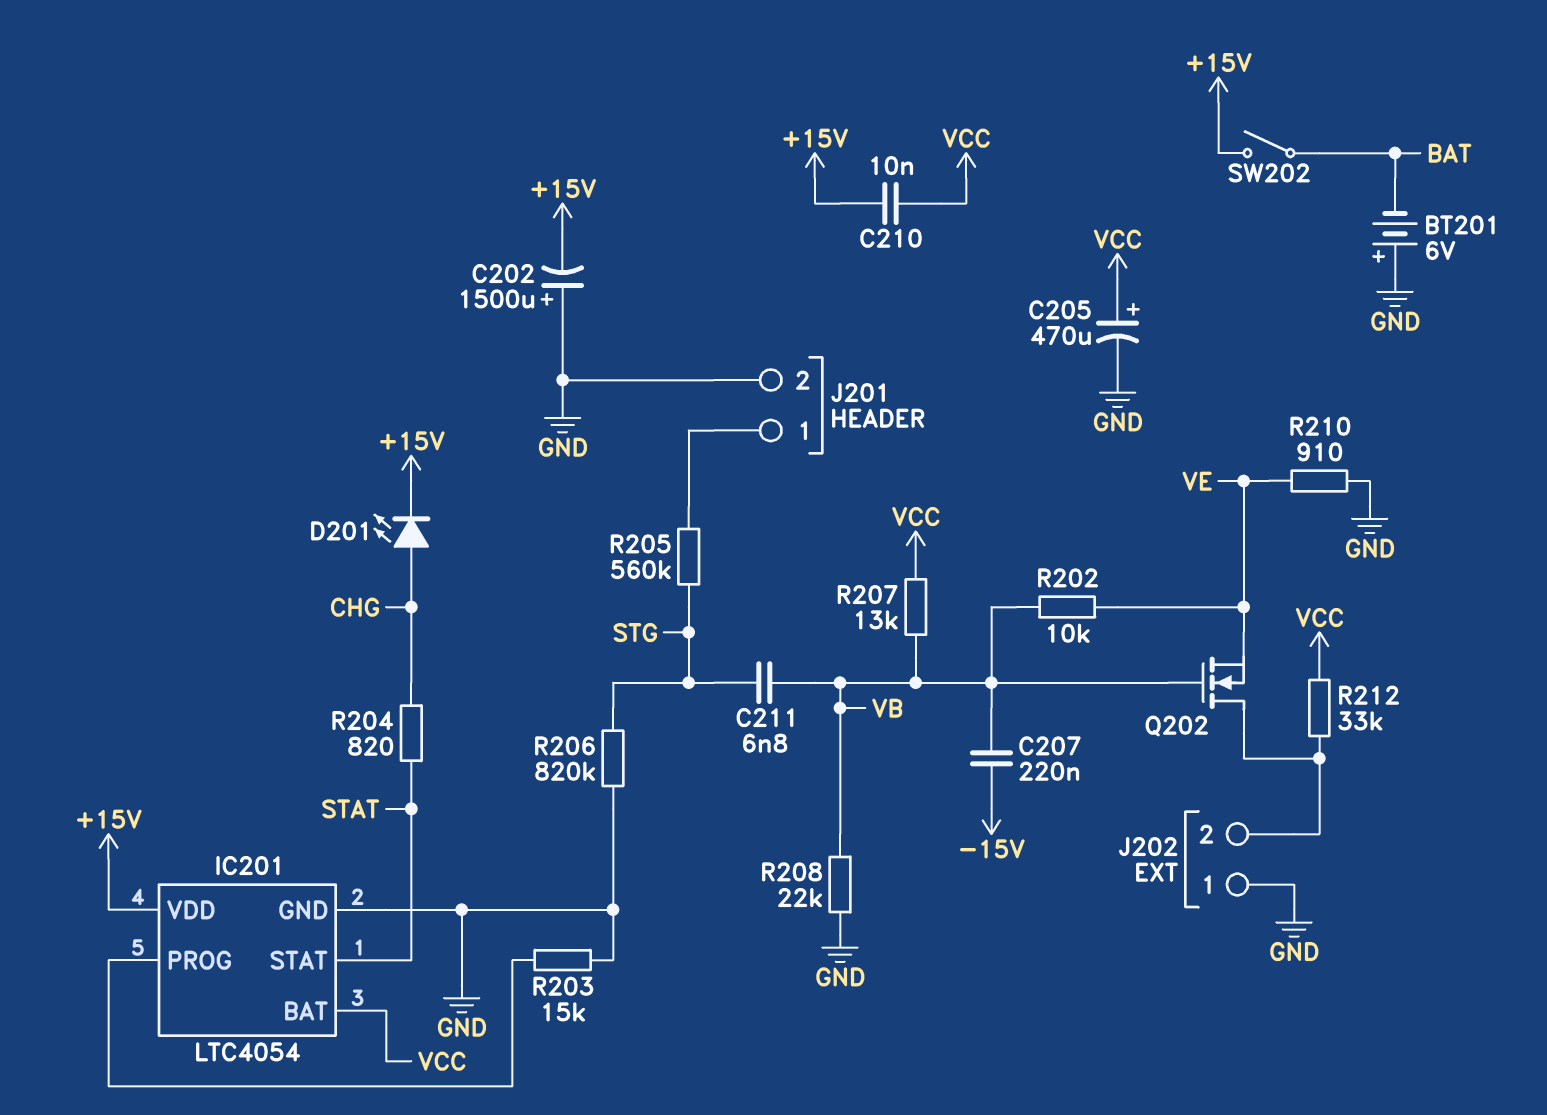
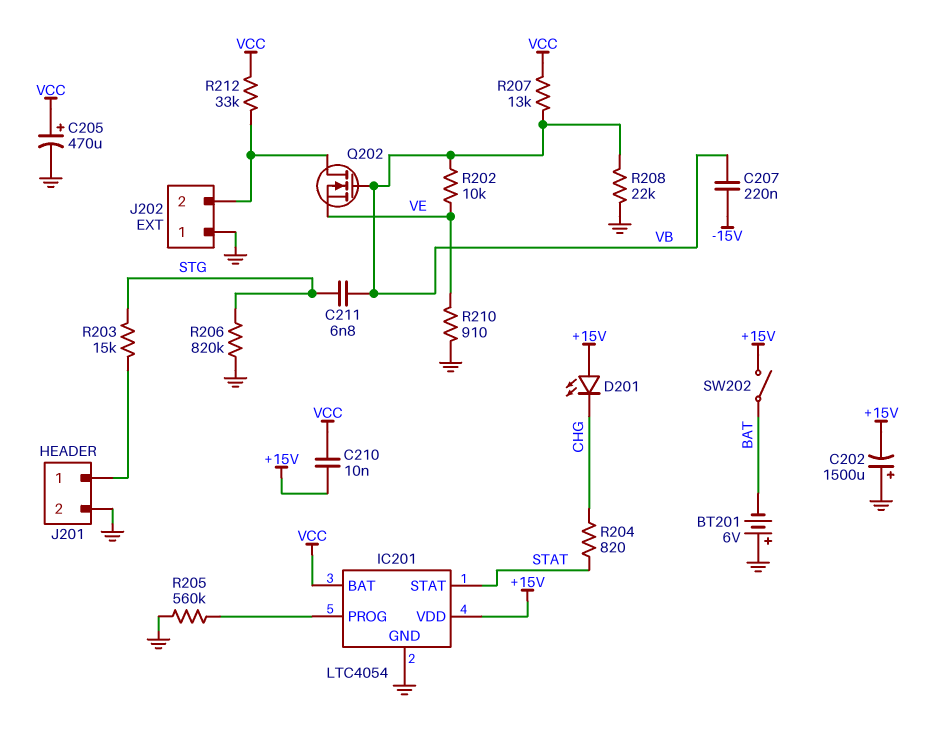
D201: LED (A CHG, K +15V) -> LED (A +15V, K CHG)
R203: 15k (GND, IC201/PROG) -> 15k (J201/1, STG)
R205: 560k (J201/1, STG) -> 560k (GND, IC201/PROG)

